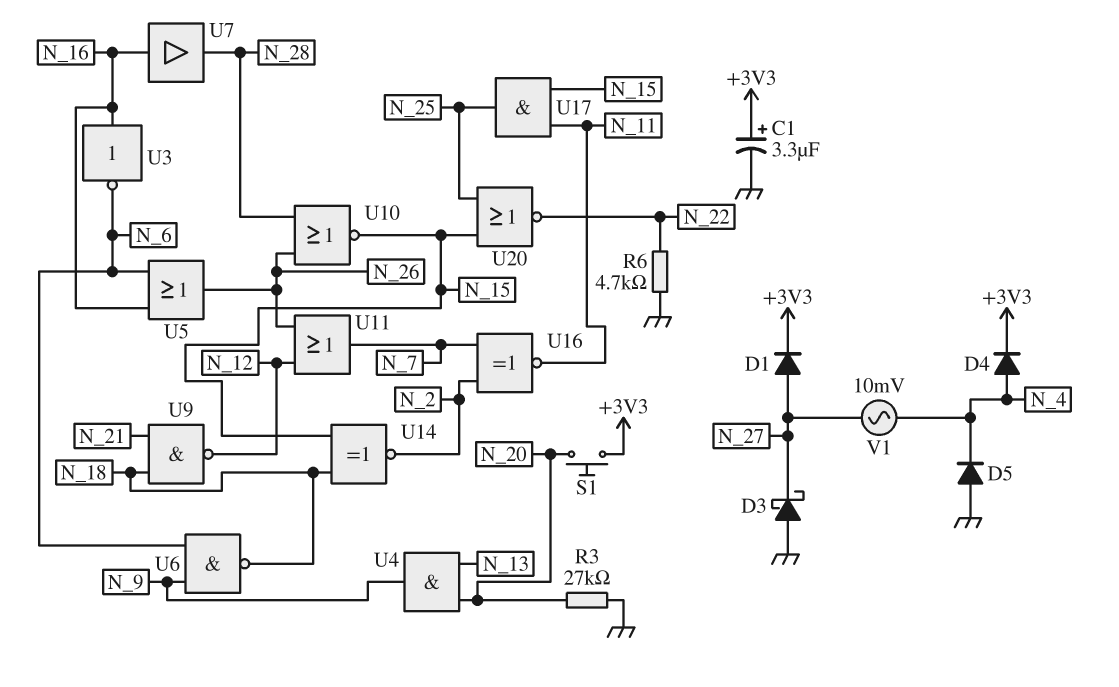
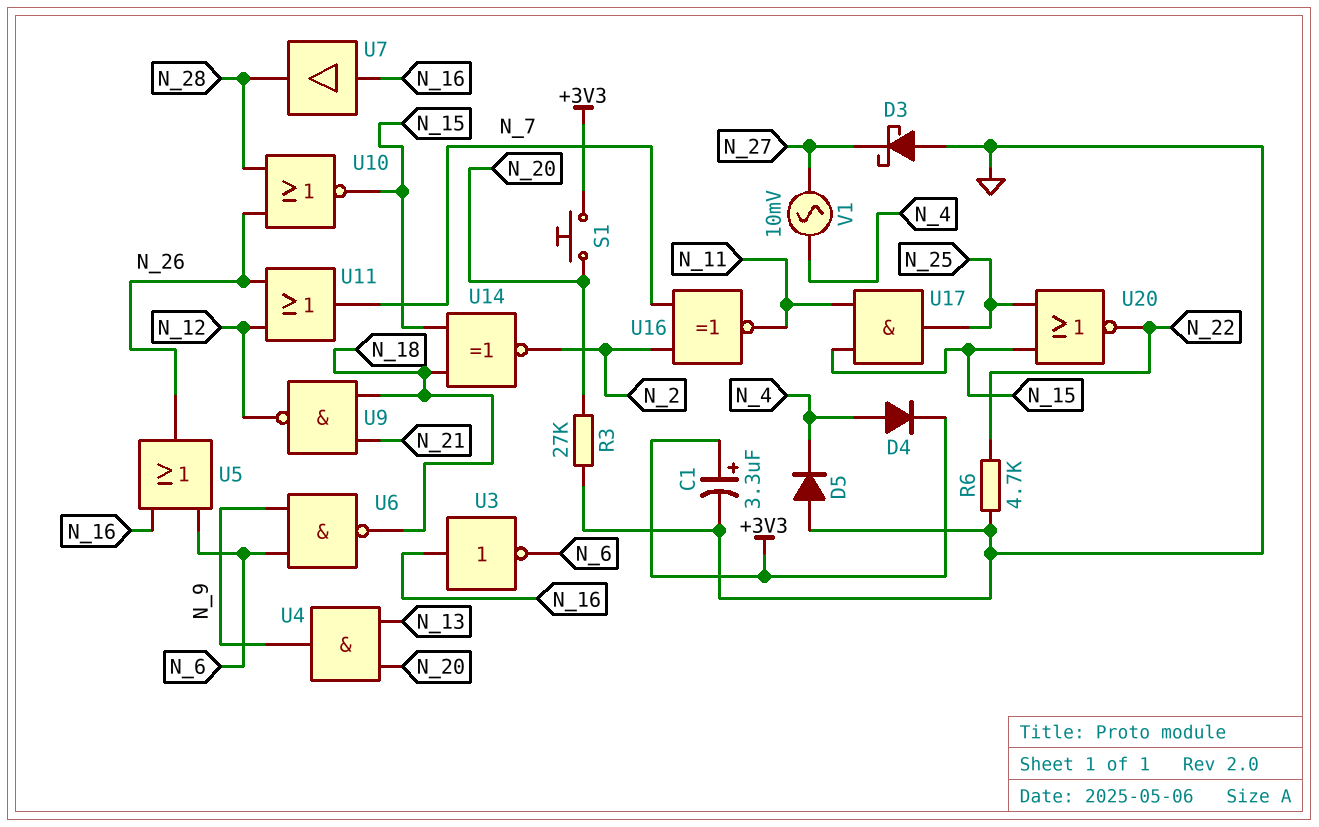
D1: diode (A N_27, K +3V3) -> none

